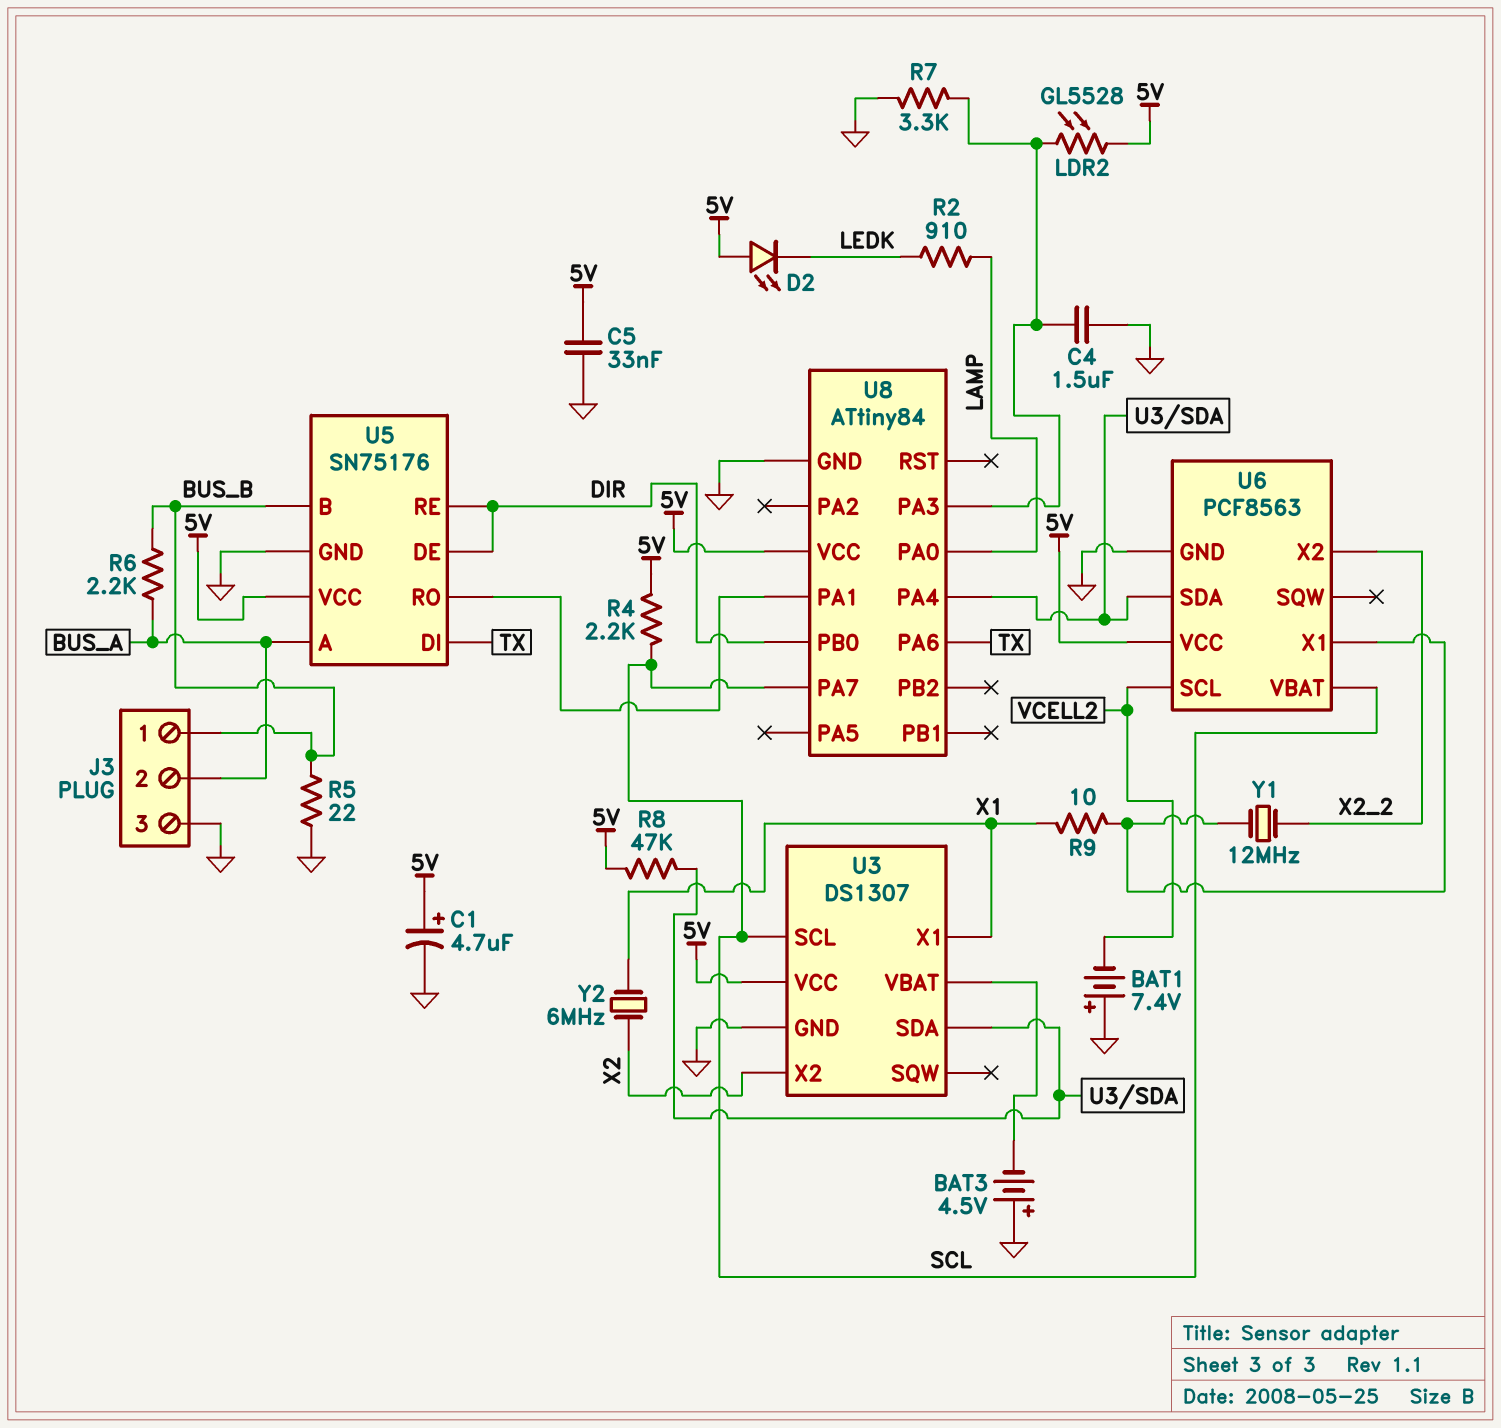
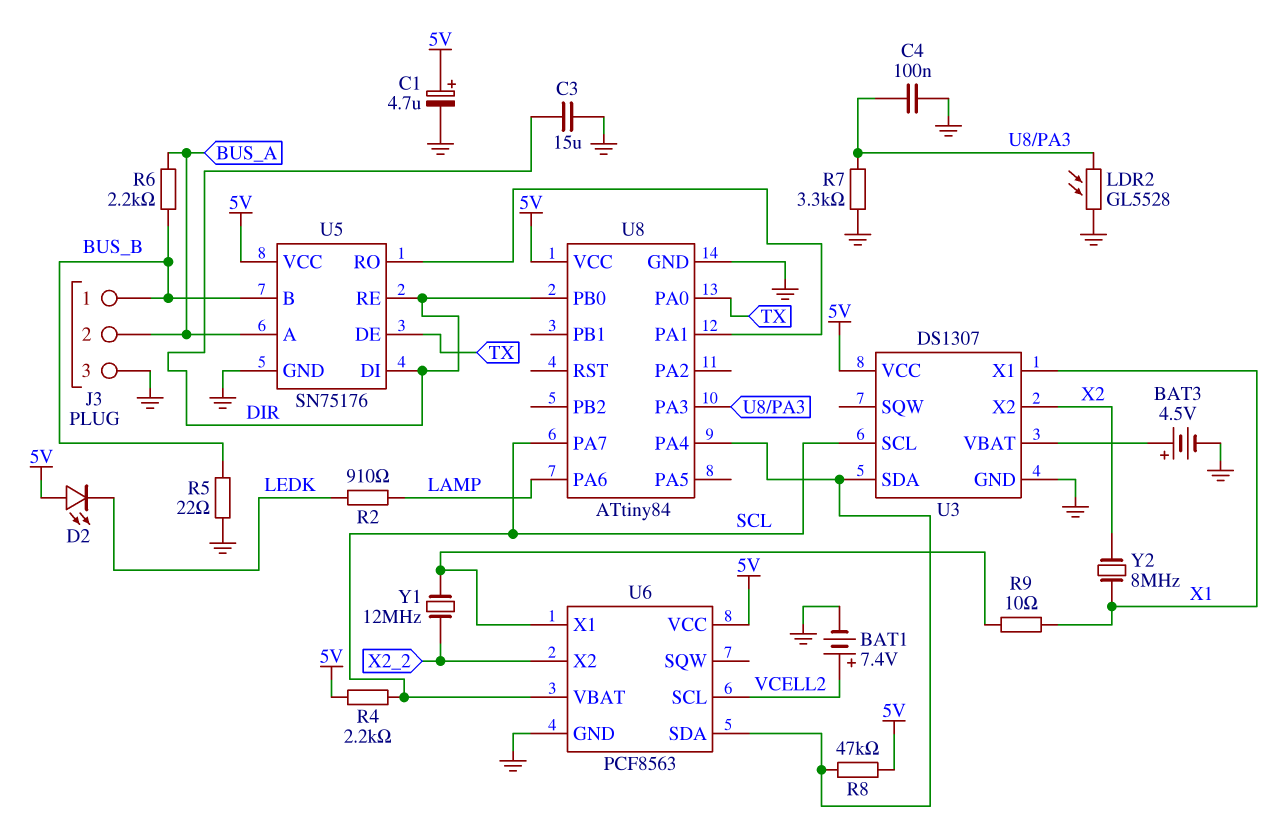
BAT1: 7.4V (plus GND, minus VCELL2) -> 7.4V (plus VCELL2, minus GND)
BAT3: 4.5V (plus GND, minus U3/VBAT) -> 4.5V (plus U3/VBAT, minus GND)
C3: none -> 15uF (DIR, GND)
C4: 1.5uF (GND, U8/PA3) -> 100nF (GND, U8/PA3)
C5: 33nF (5V, GND) -> none
LDR2: GL5528 (5V, U8/PA3) -> GL5528 (GND, U8/PA3)
U5 pin DE: DIR -> TX
U5 pin DI: TX -> DIR
U8 pin PA0: LAMP -> TX
U8 pin PA6: TX -> LAMP
Y2: 6MHz (X1, X2) -> 8MHz (X1, X2)

